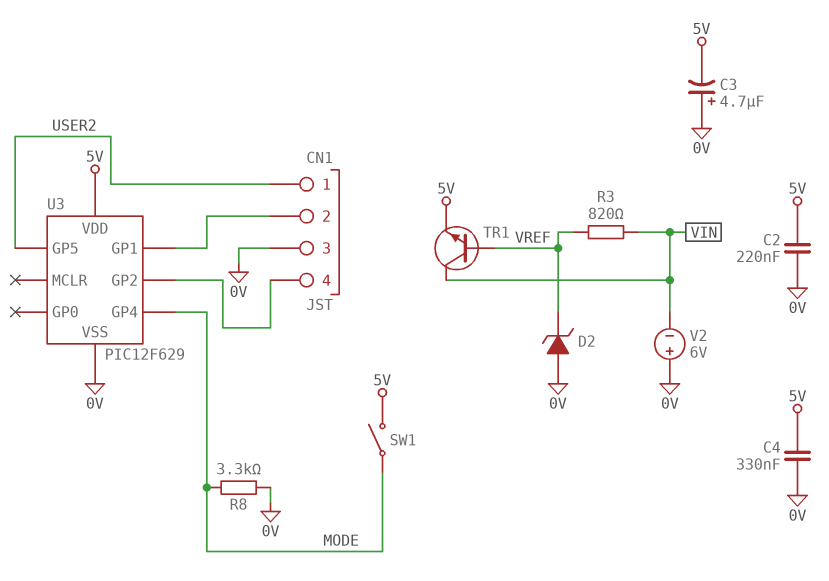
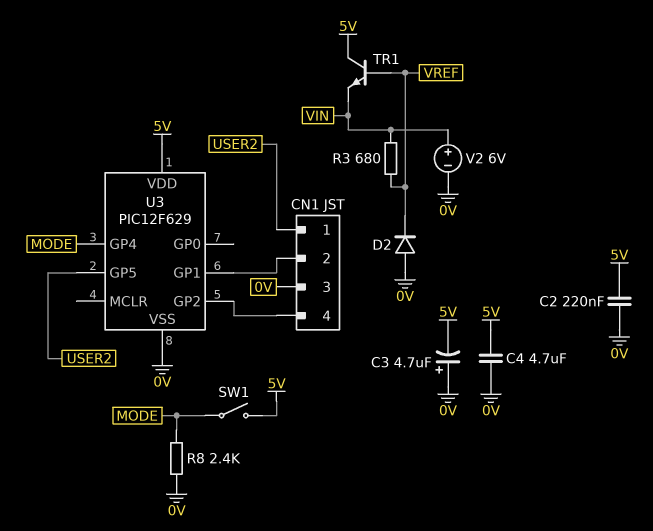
C4: 330nF (0V, 5V) -> 4.7uF (0V, 5V)
D2: zener (A 0V, K VREF) -> diode (A 0V, K VREF)
R3: 820 (VIN, VREF) -> 680 (VIN, VREF)
R8: 3.3k (0V, MODE) -> 2.4k (0V, MODE)
TR1: NPN (B VREF, C VIN, E 5V) -> NPN (B VREF, C 5V, E VIN)
V2: 6V (plus 0V, minus VIN) -> 6V (plus VIN, minus 0V)

